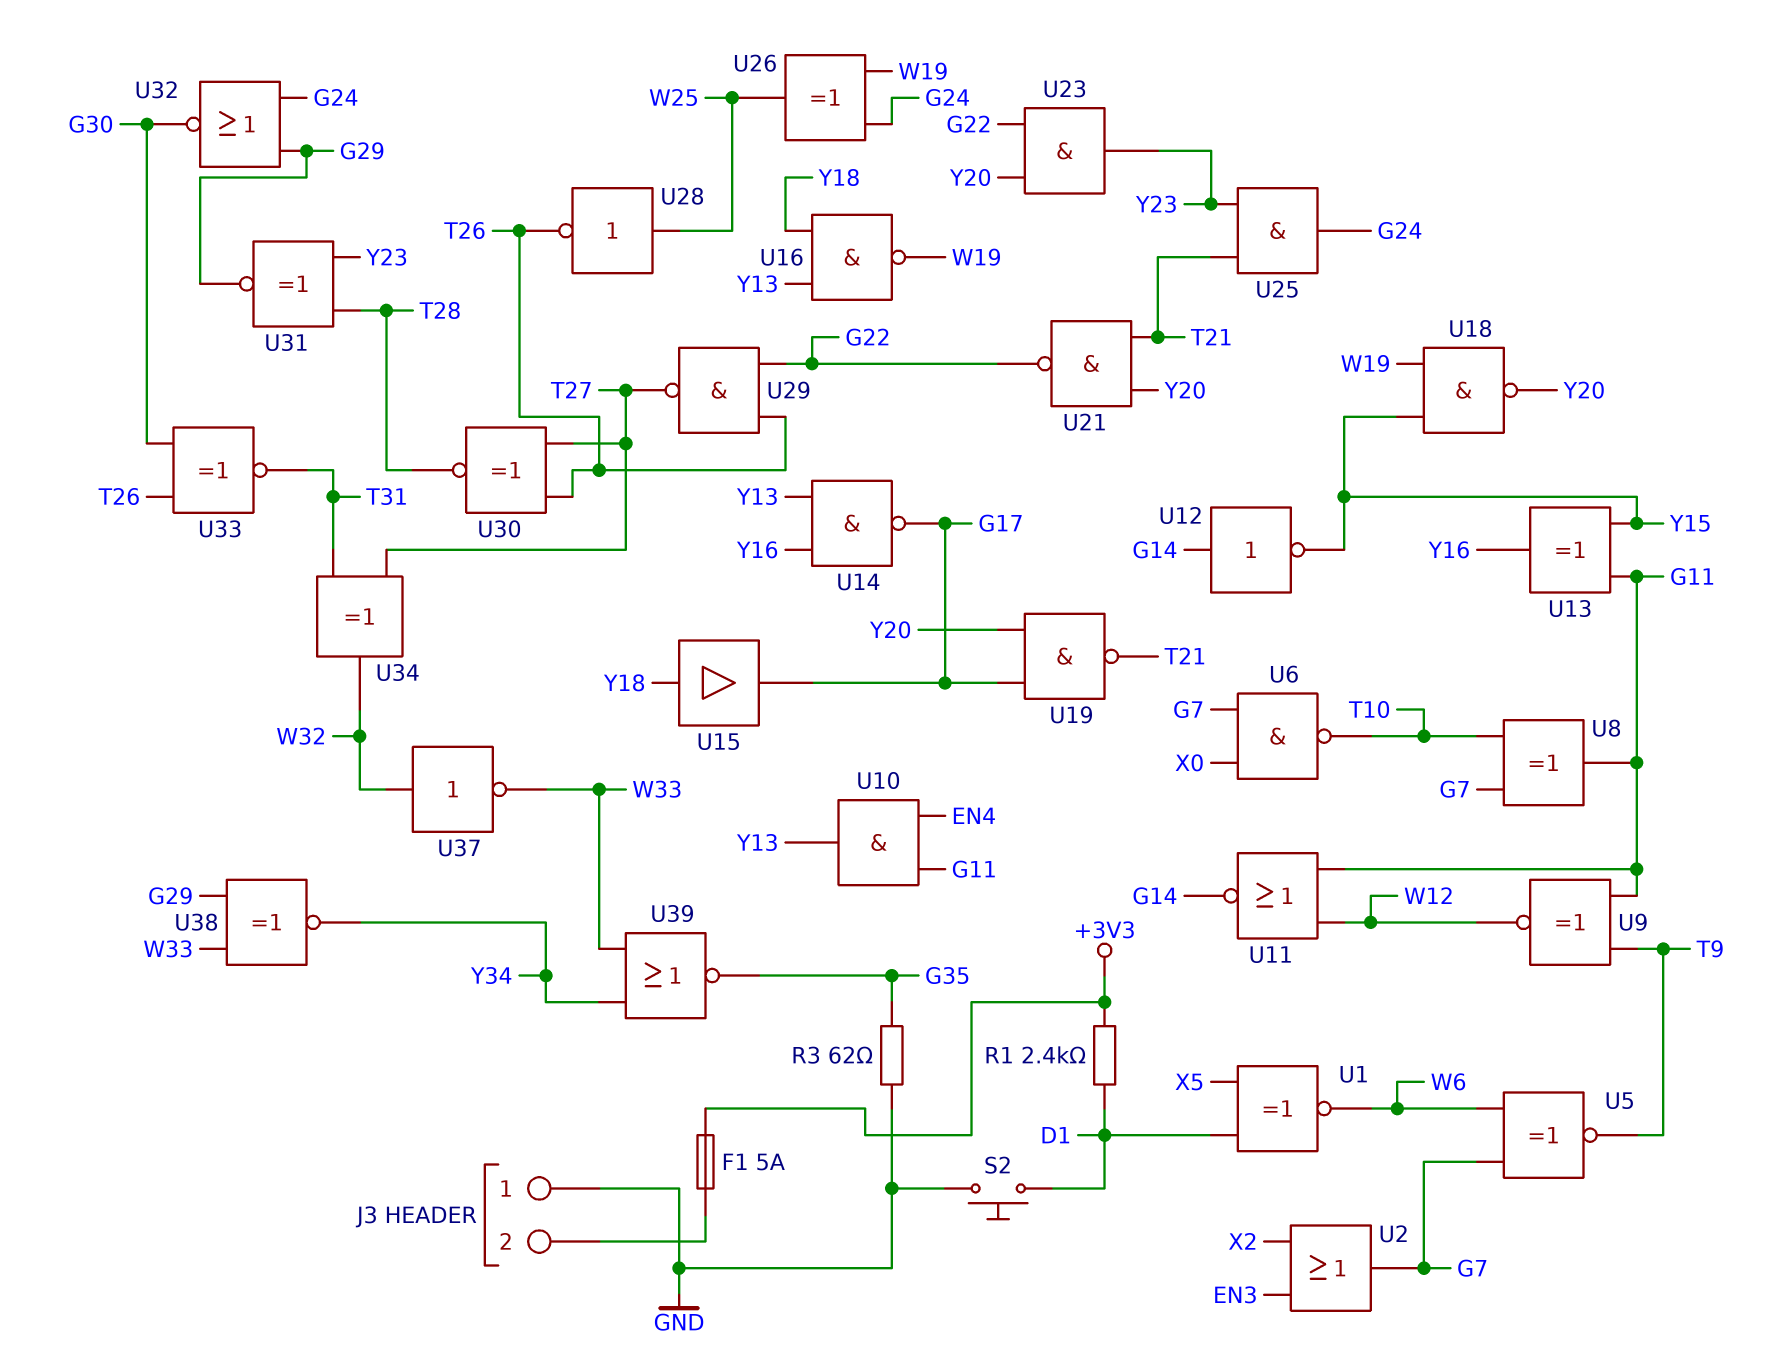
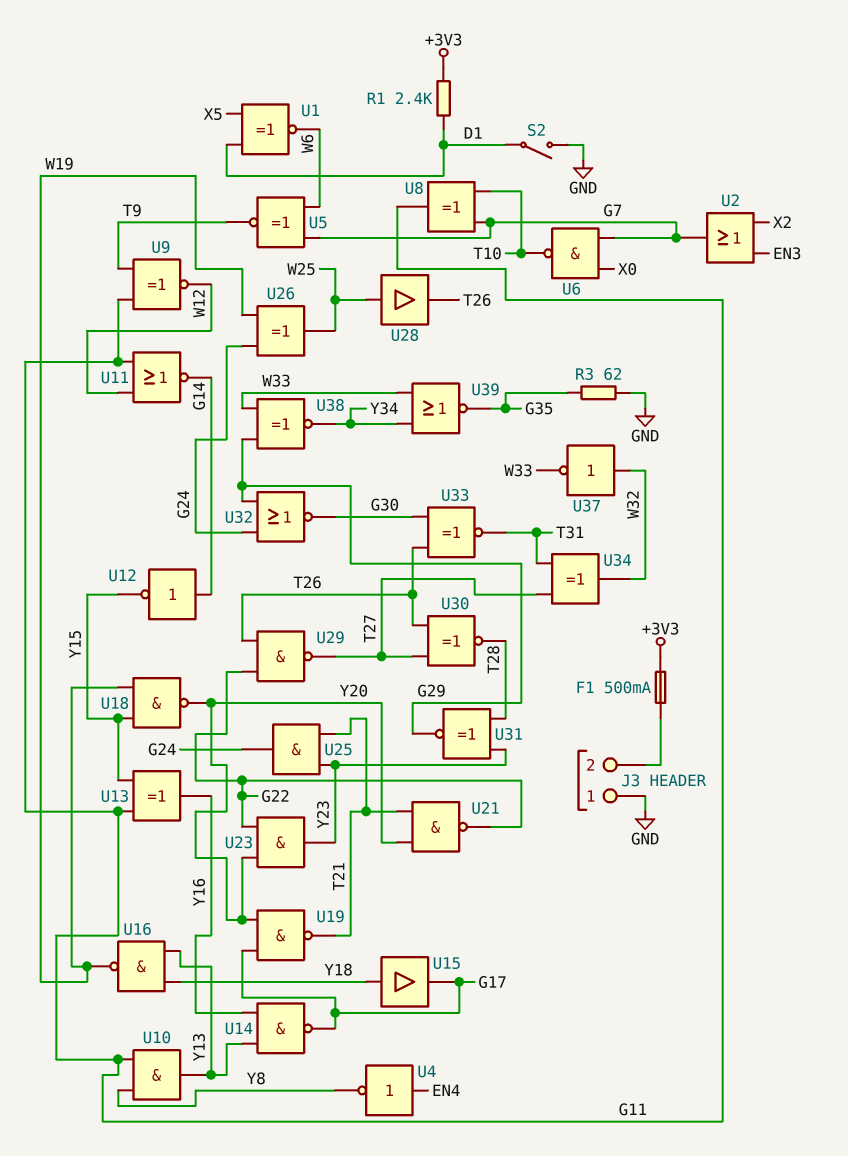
F1: 5A (+3V3, J3/2) -> 500mA (+3V3, J3/2)
S2: button (D1, GND) -> switch (D1, GND)
U4: none -> NOT (in EN4, out Y8)
U10: AND (in EN4, in G11, out Y13) -> AND (in G11, in Y8, out Y13)
U28: NOT (in W25, out T26) -> buffer (in W25, out T26)

